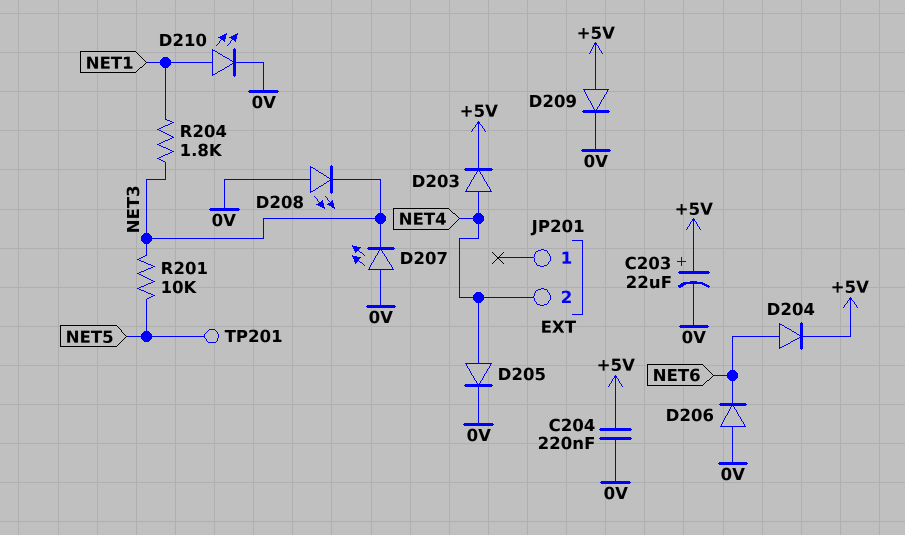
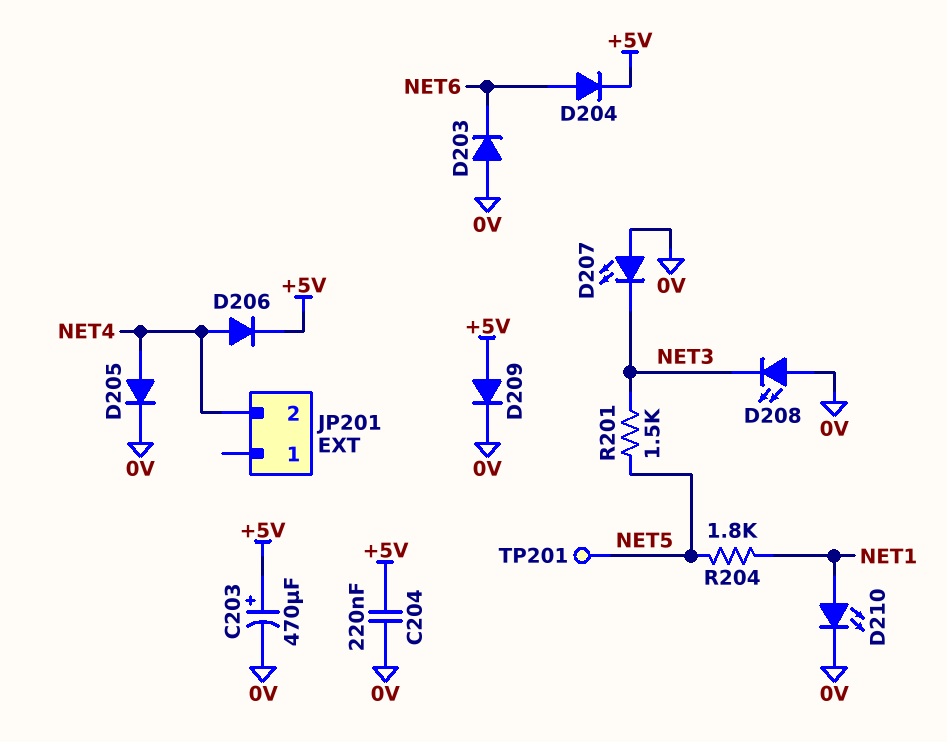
C203: 22uF (plus +5V, minus 0V) -> 470uF (plus +5V, minus 0V)
D203: diode (A NET4, K +5V) -> diode (A 0V, K NET6)
D206: diode (A 0V, K NET6) -> diode (A NET4, K +5V)
R201: 10k (NET3, NET5) -> 1.5k (NET3, NET5)
R204: 1.8k (NET1, NET3) -> 1.8k (NET1, NET5)

